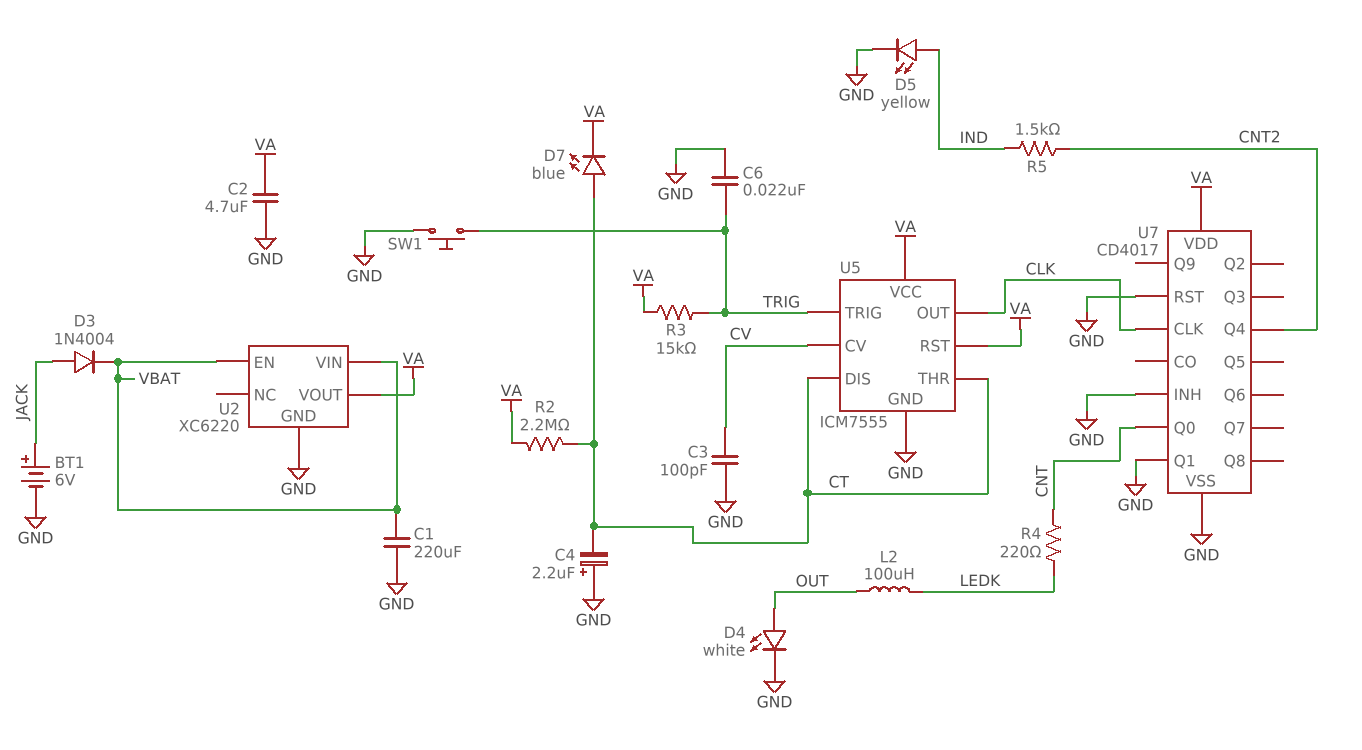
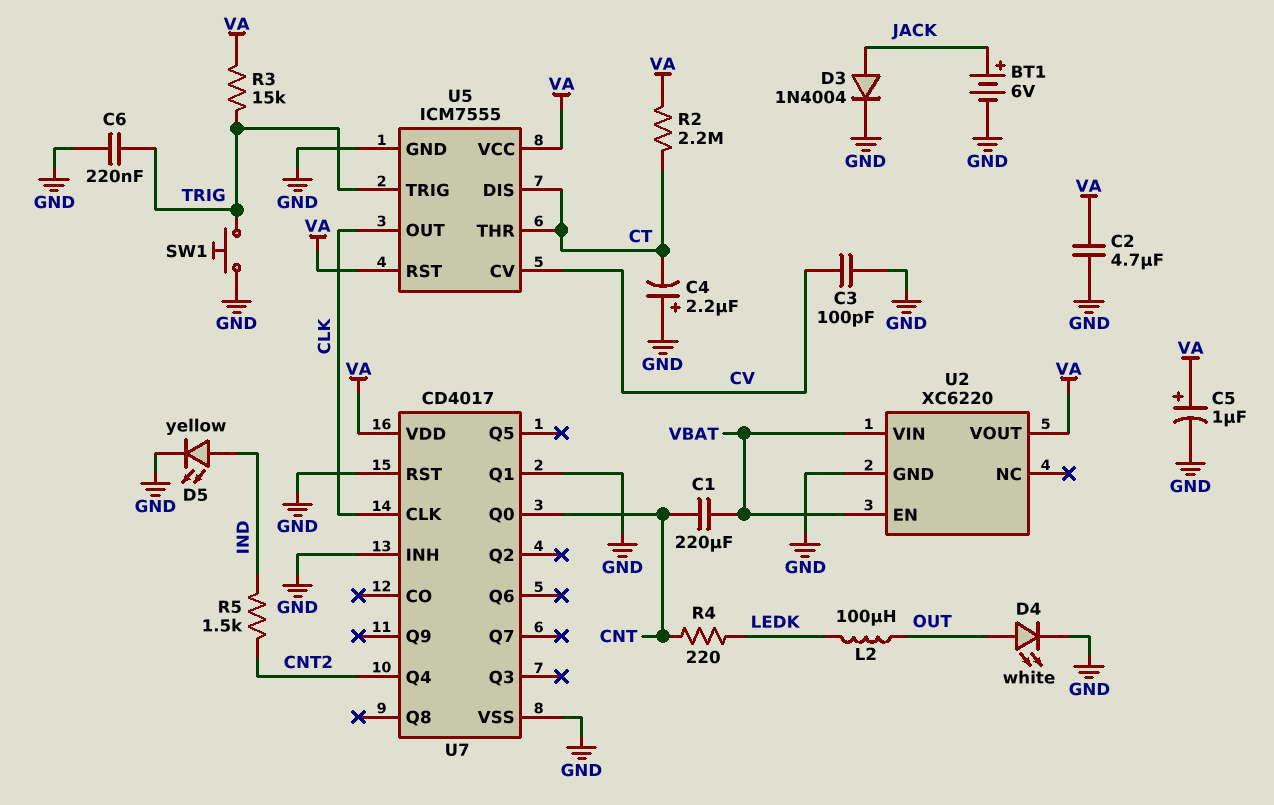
C1: 220uF (GND, VBAT) -> 220uF (CNT, VBAT)
C5: none -> 1uF (plus VA, minus GND)
C6: 22nF (GND, TRIG) -> 220nF (GND, TRIG)
D3: diode 1N4004 (A JACK, K VBAT) -> diode 1N4004 (A JACK, K GND)
D7: LED blue (A CT, K VA) -> none

